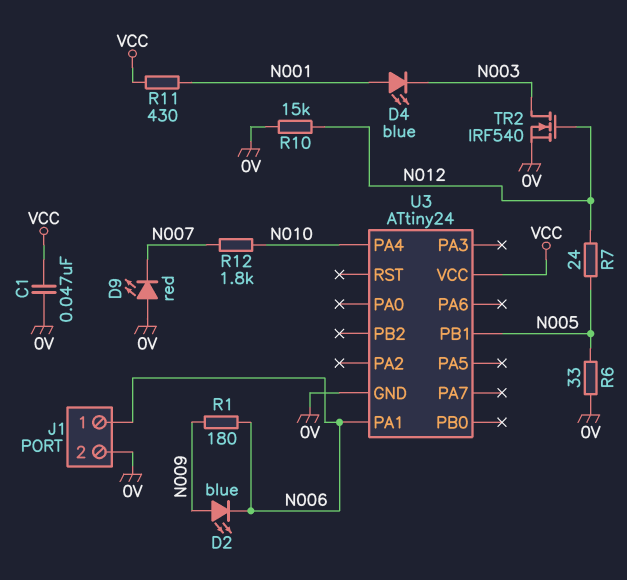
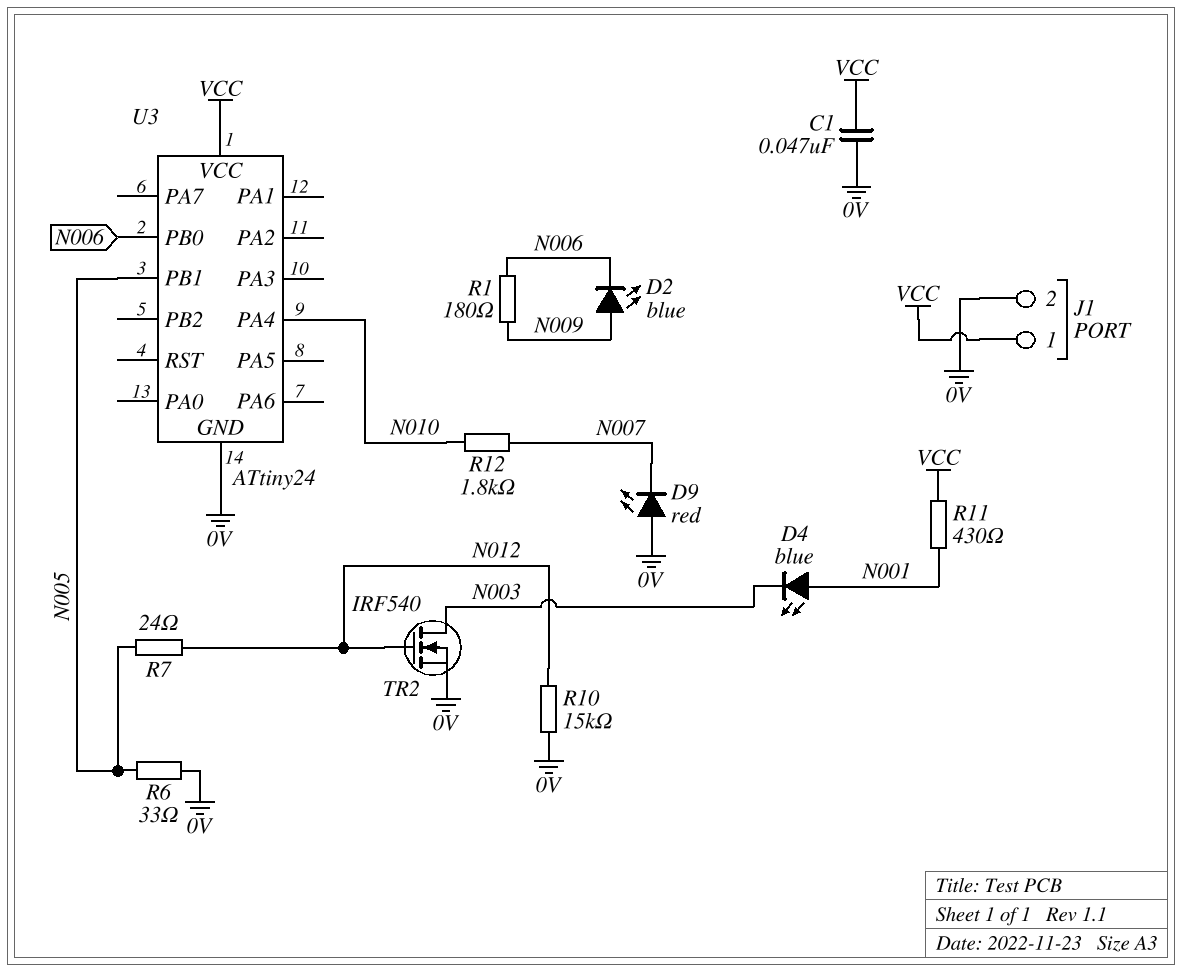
J1 pin 1: N006 -> VCC
U3 pin PA1: N006 -> none
U3 pin PB0: none -> N006

